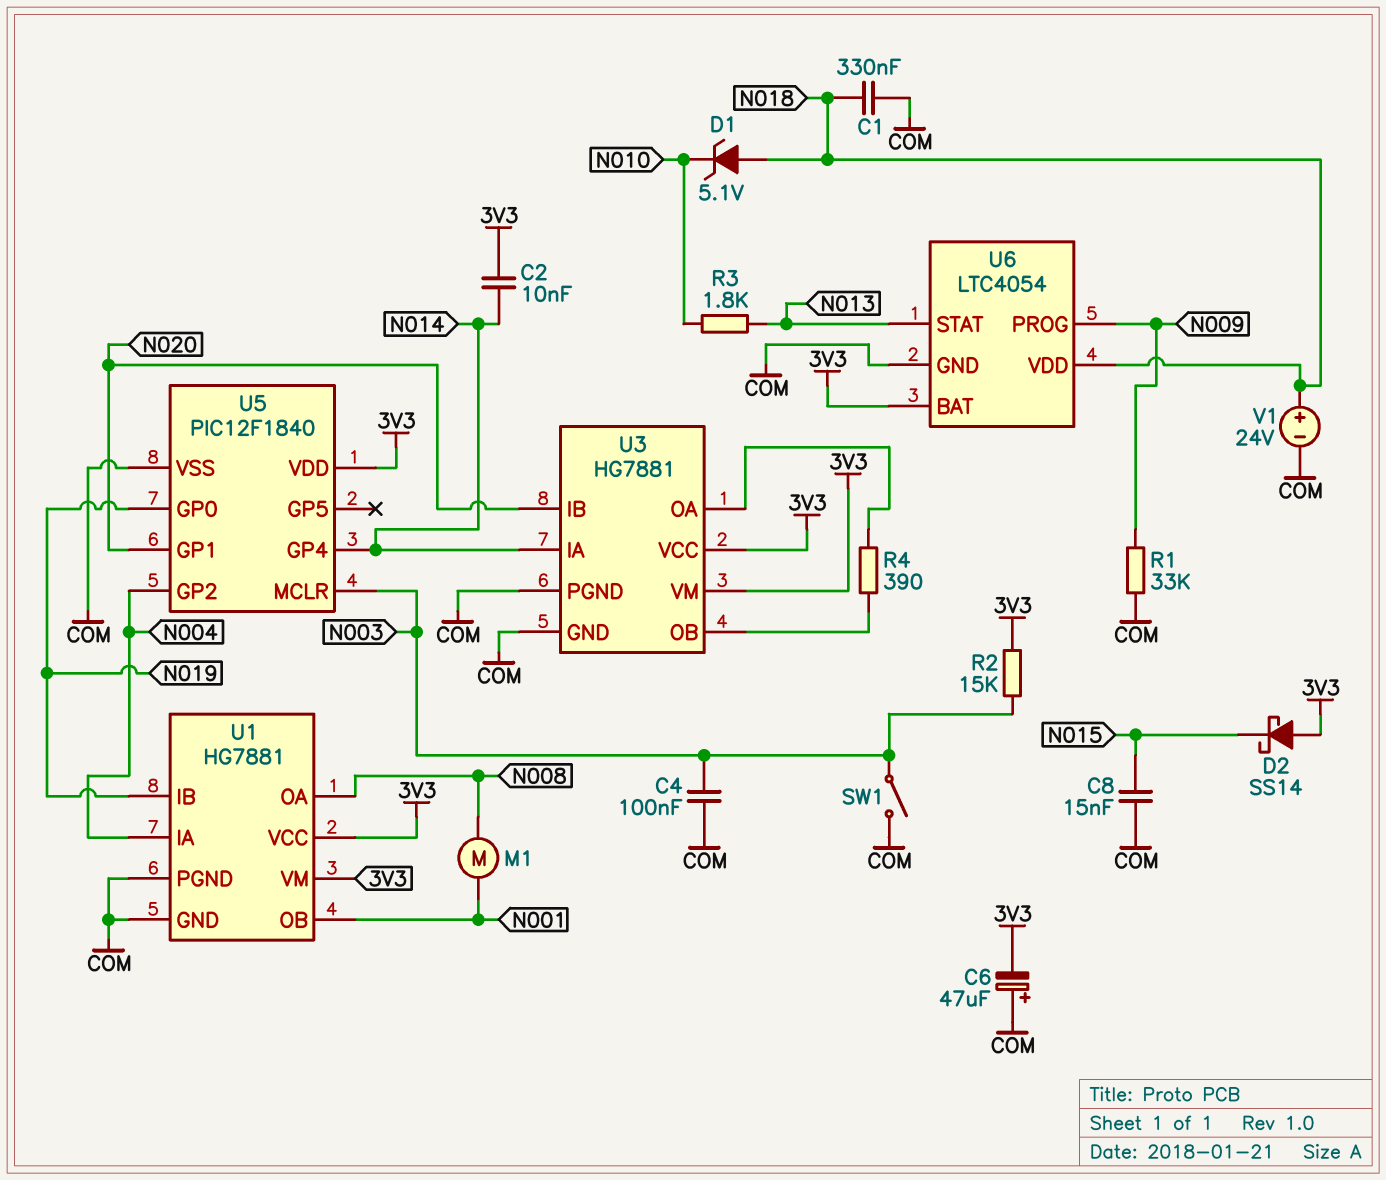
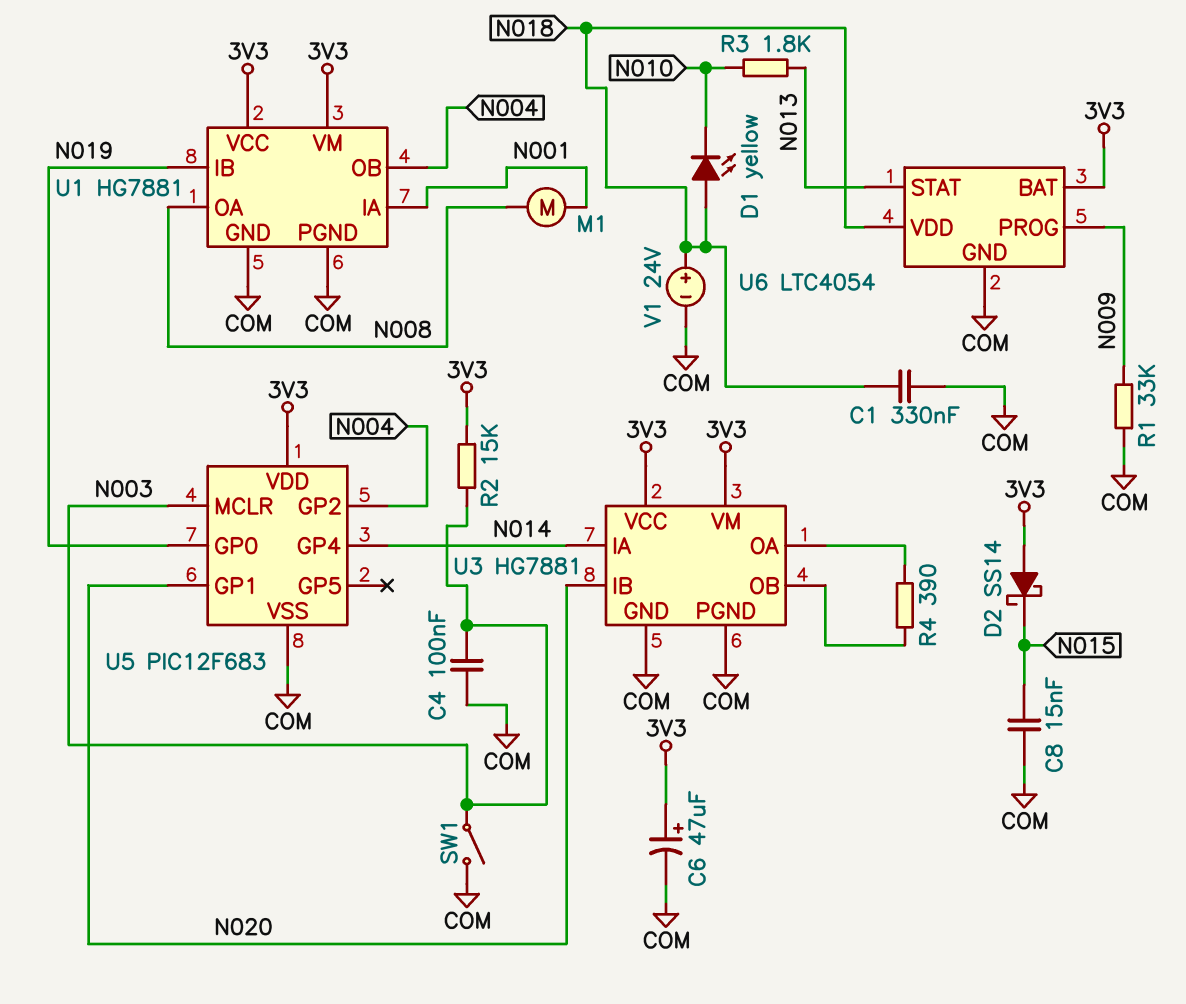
C2: 10nF (3V3, N014) -> none
C6: 47uF (plus COM, minus 3V3) -> 47uF (plus 3V3, minus COM)
D1: zener 5.1V (A N018, K N010) -> LED yellow (A N018, K N010)
U1 pin IA: N004 -> N001
U1 pin OB: N001 -> N004
U5: PIC12F1840 -> PIC12F683

